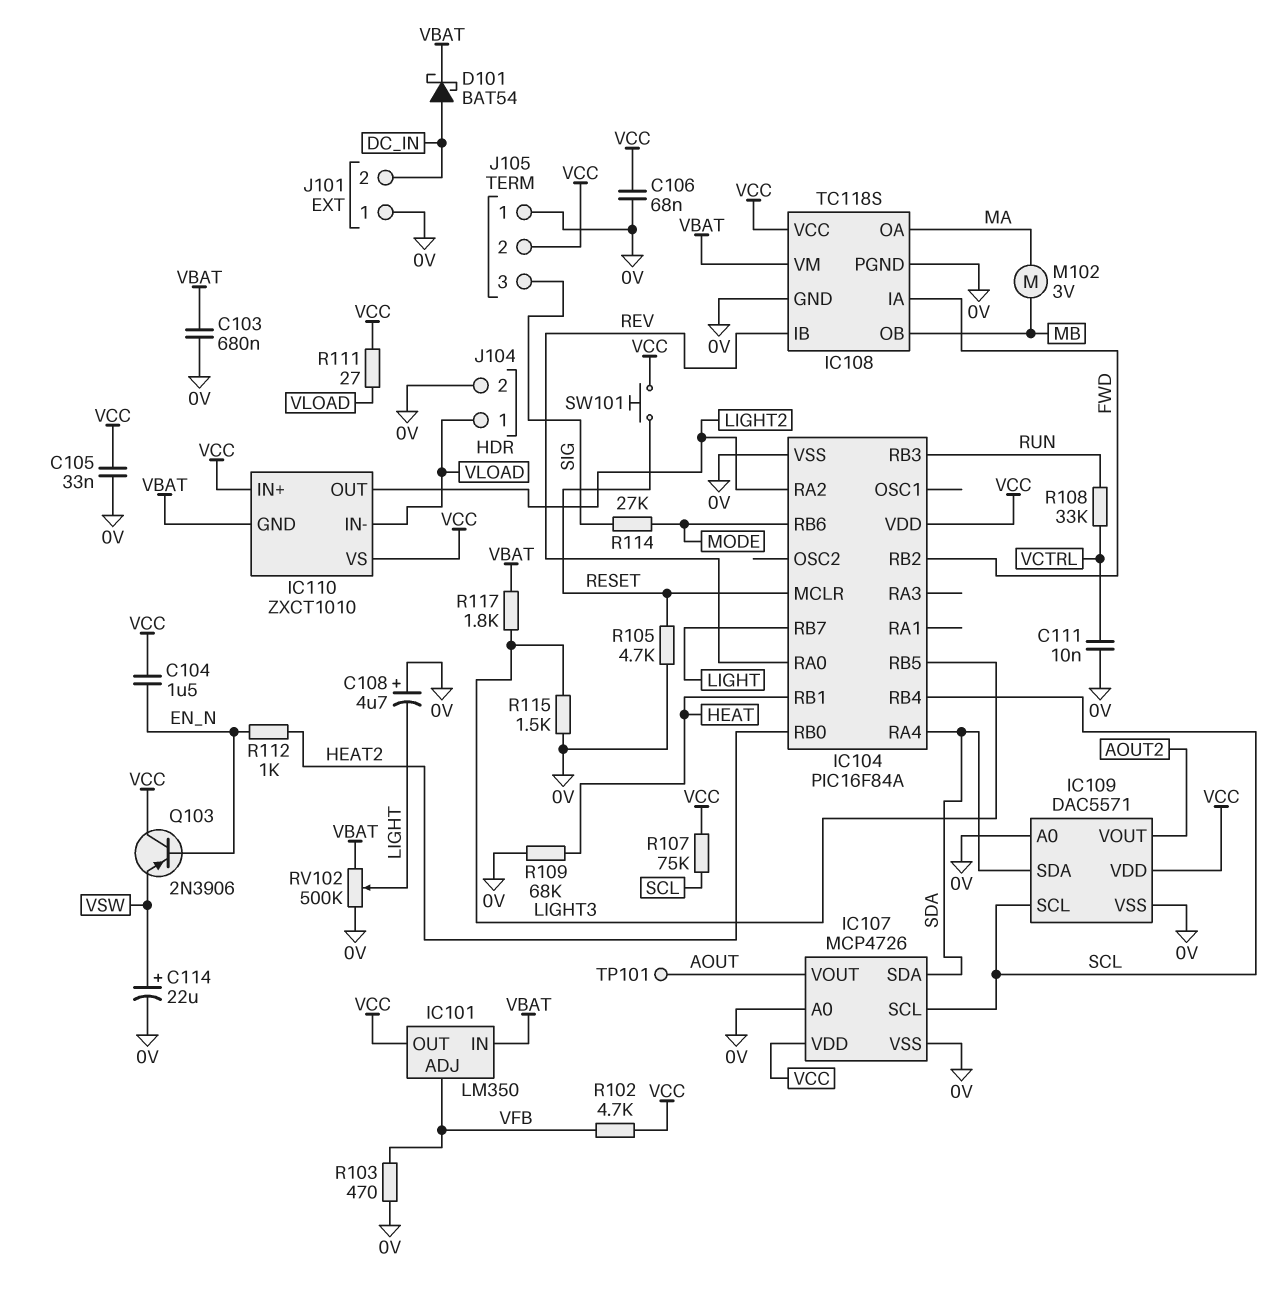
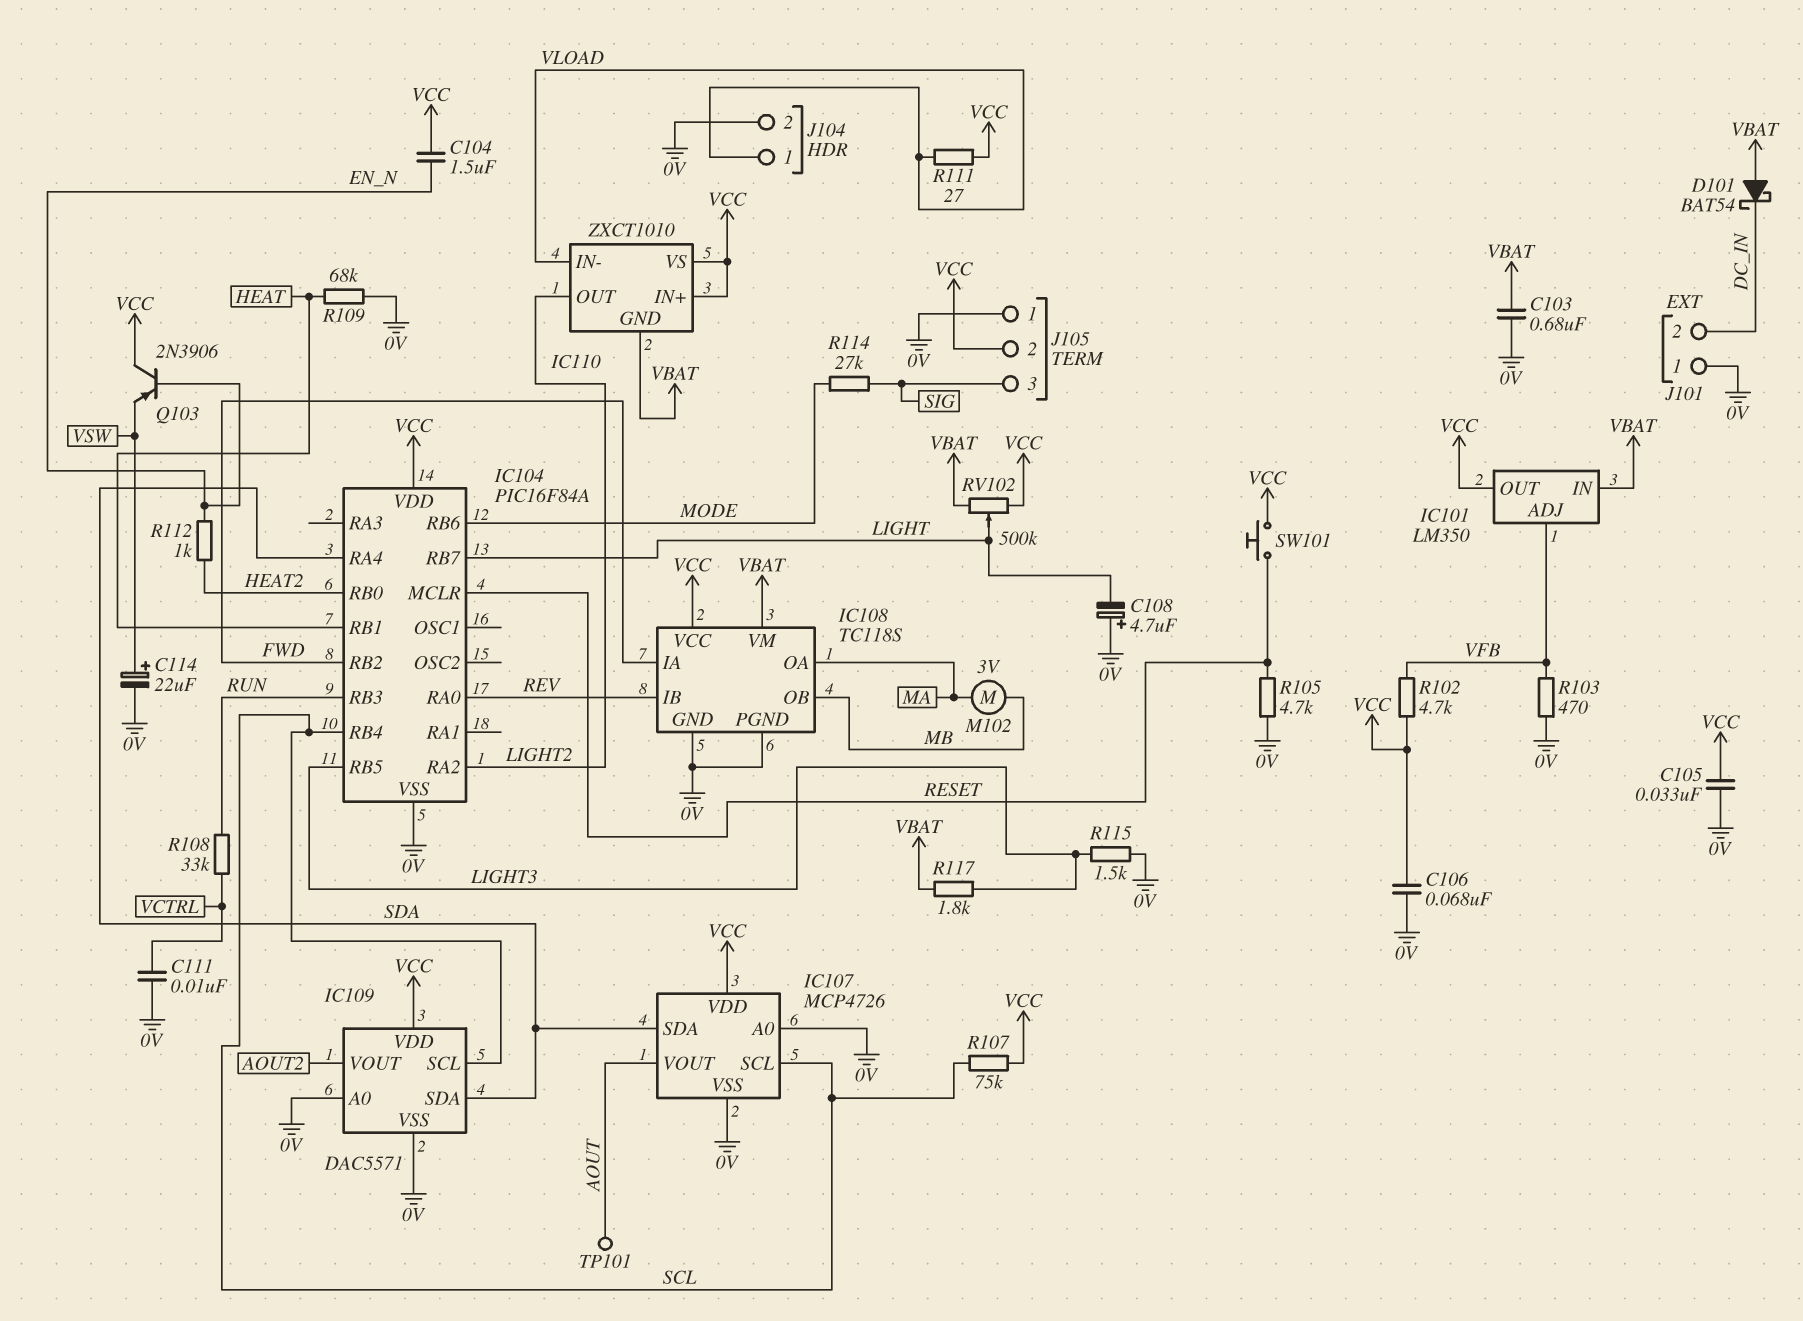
D101: schottky BAT54 (A DC_IN, K VBAT) -> schottky BAT54 (A VBAT, K DC_IN)
RV102: 500k (0V, VBAT, wiper LIGHT) -> 500k (VBAT, VCC, wiper LIGHT)

